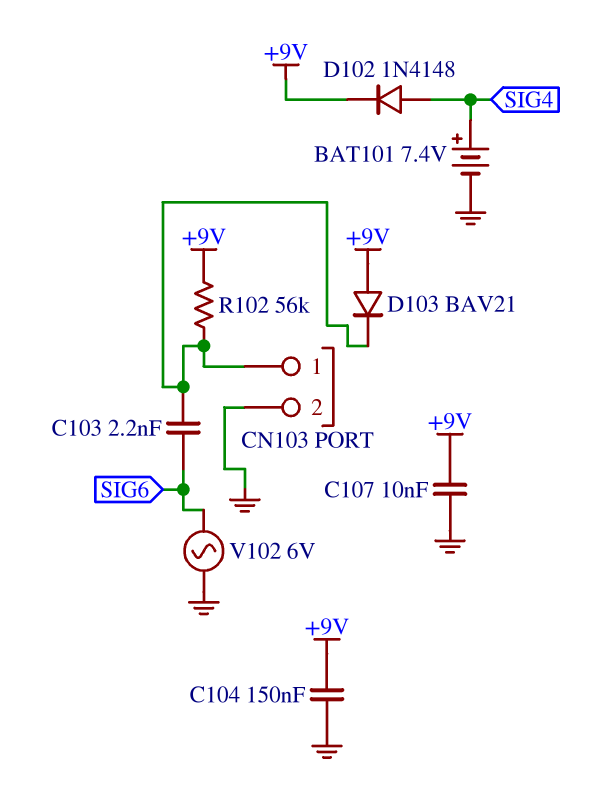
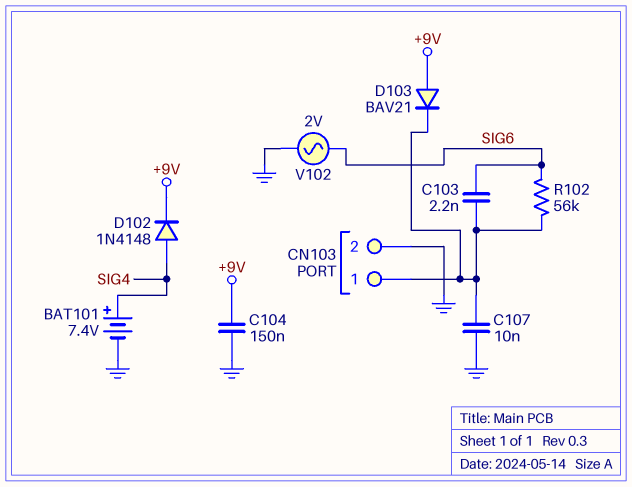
C107: 10nF (+9V, GND) -> 10nF (CN103/1, GND)
R102: 56k (+9V, CN103/1) -> 56k (CN103/1, SIG6)
V102: AC 6V (GND, SIG6) -> AC 2V (GND, SIG6)

